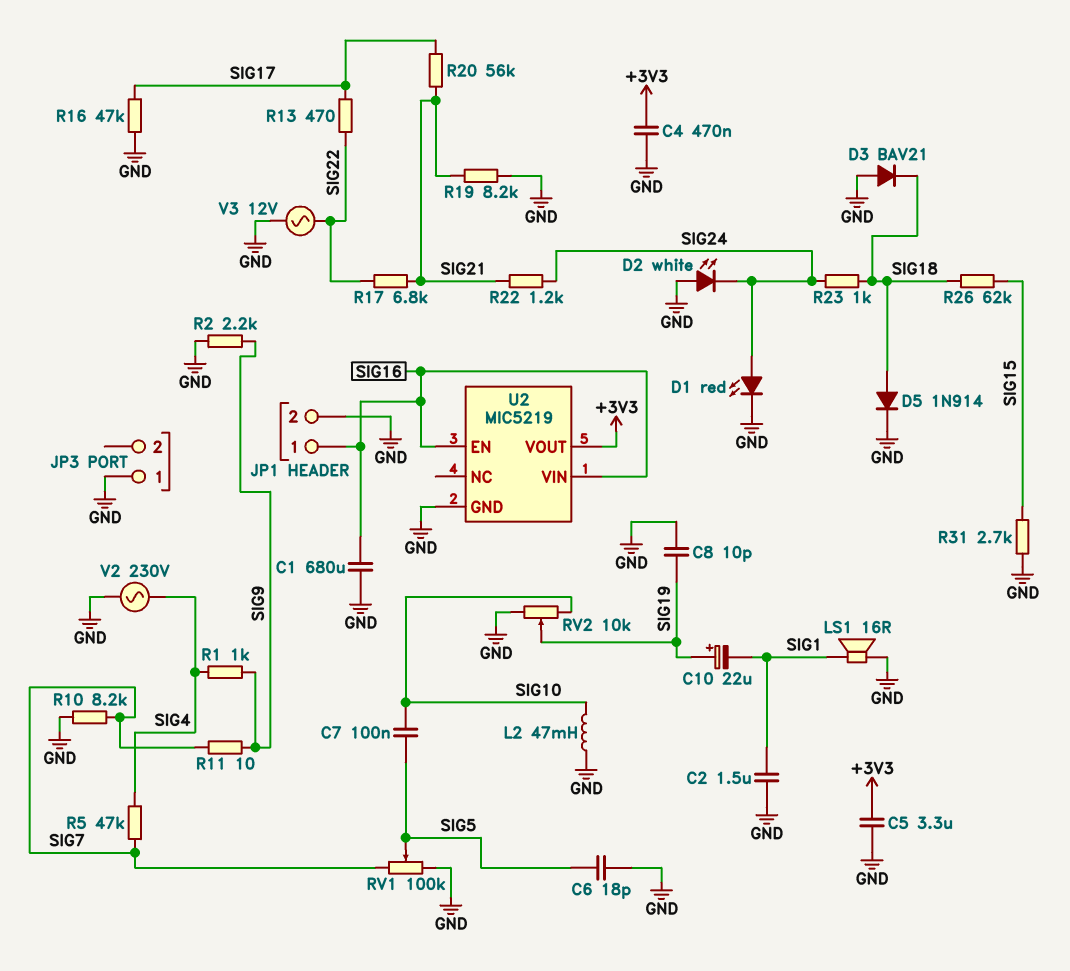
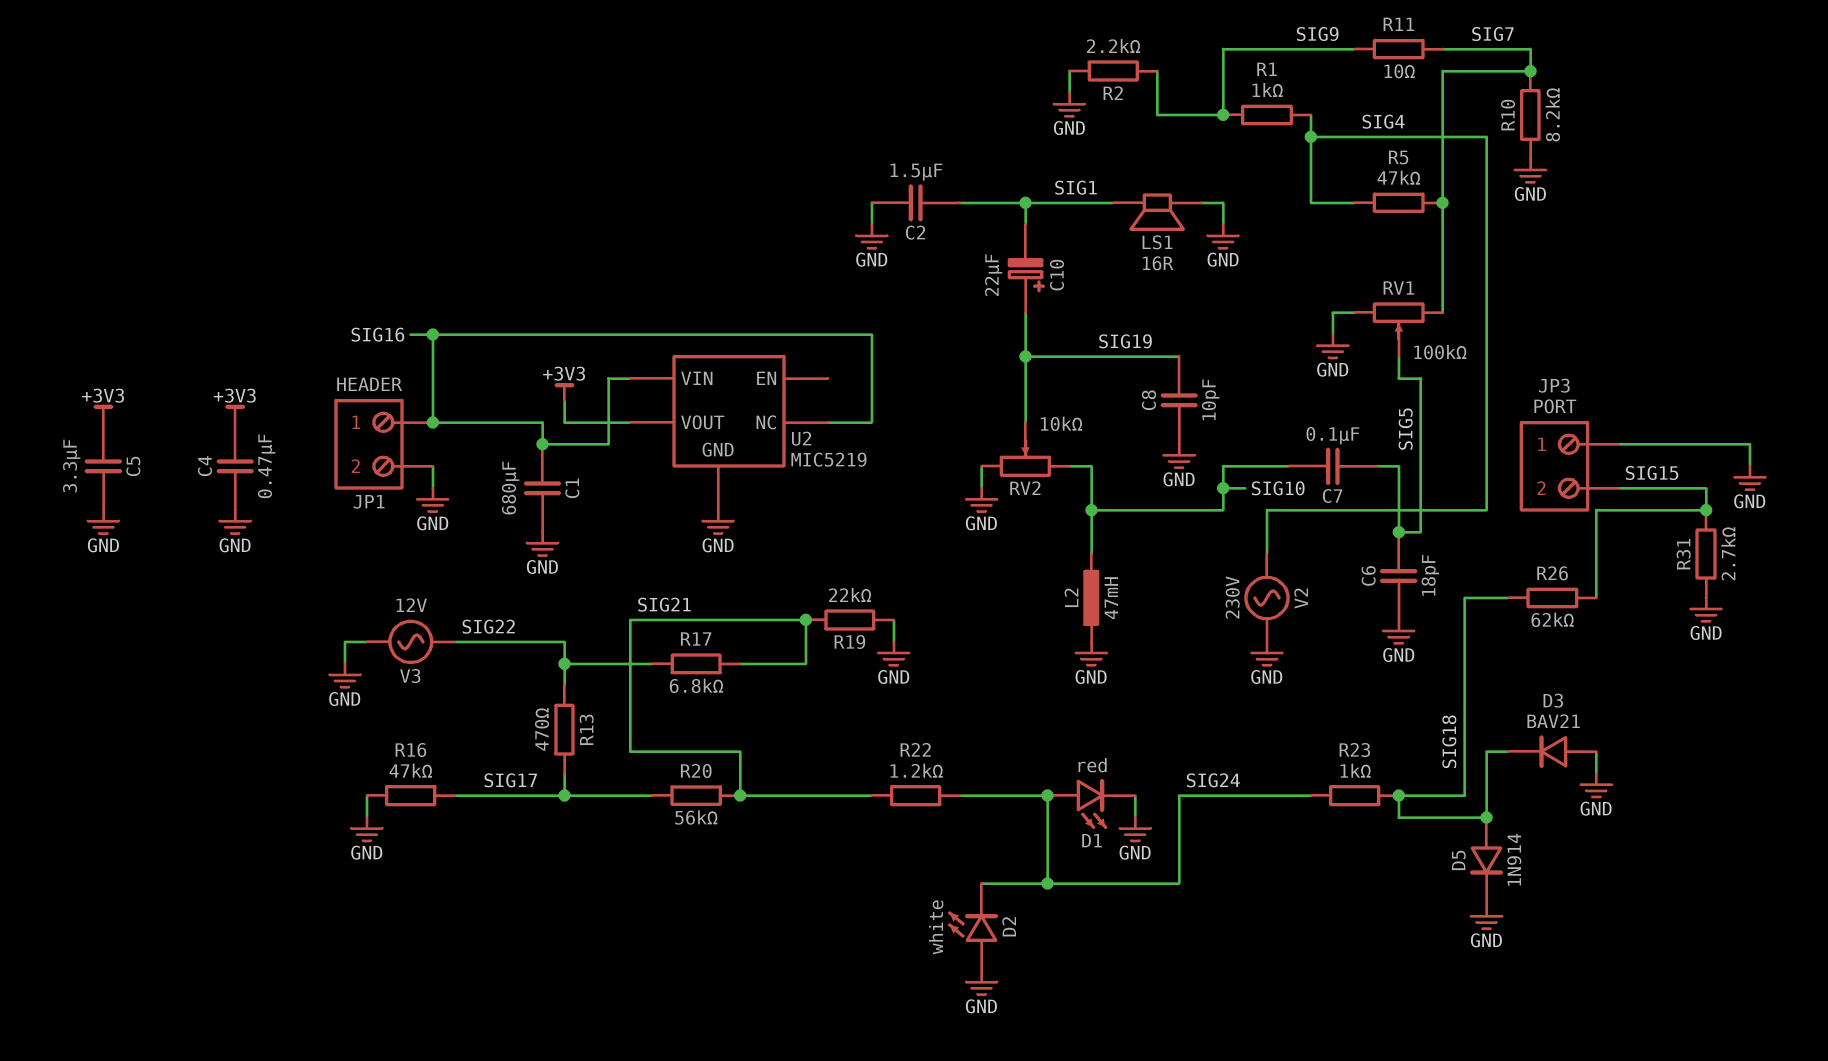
JP3 pin 2: none -> SIG15
R19: 8.2k (GND, SIG21) -> 22k (GND, SIG21)
U2 pin EN: SIG16 -> none
U2 pin NC: none -> SIG16

